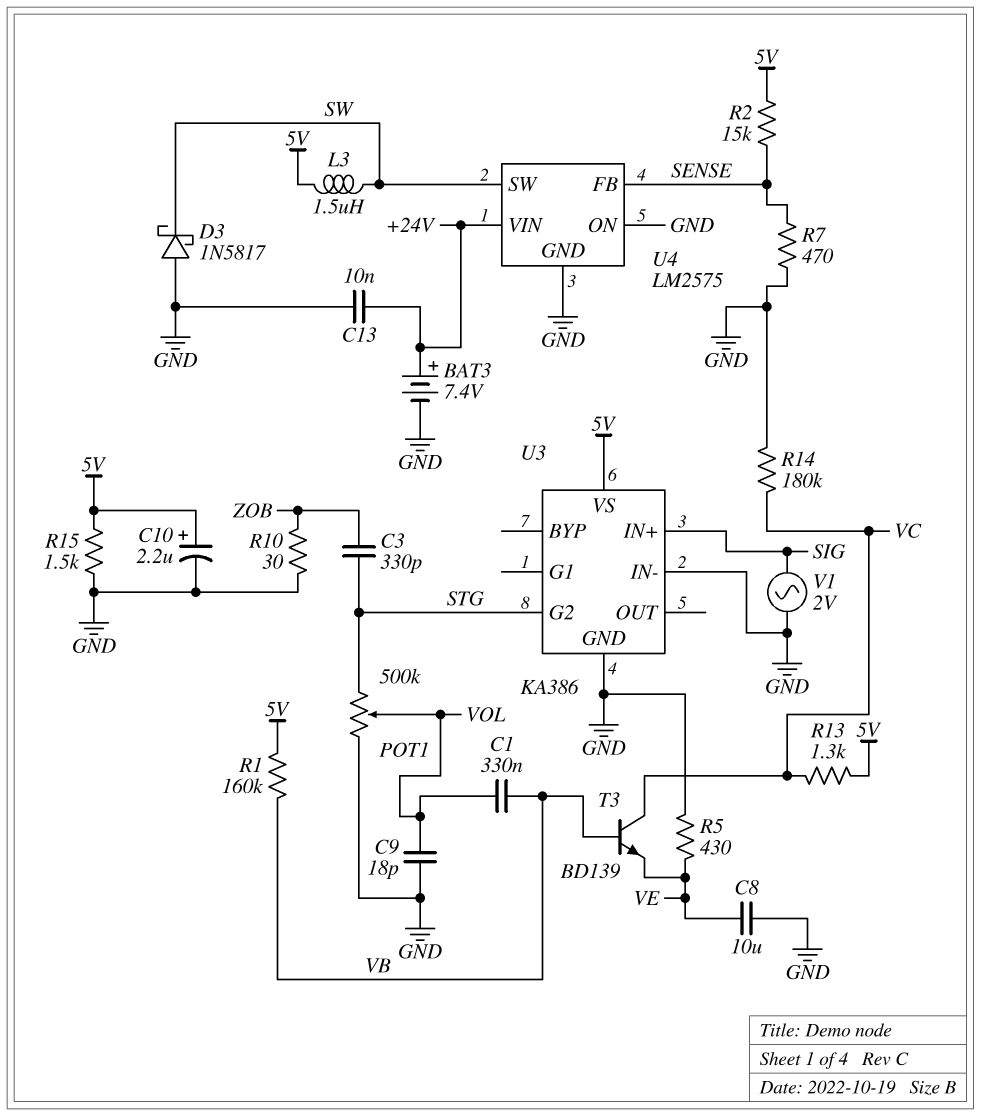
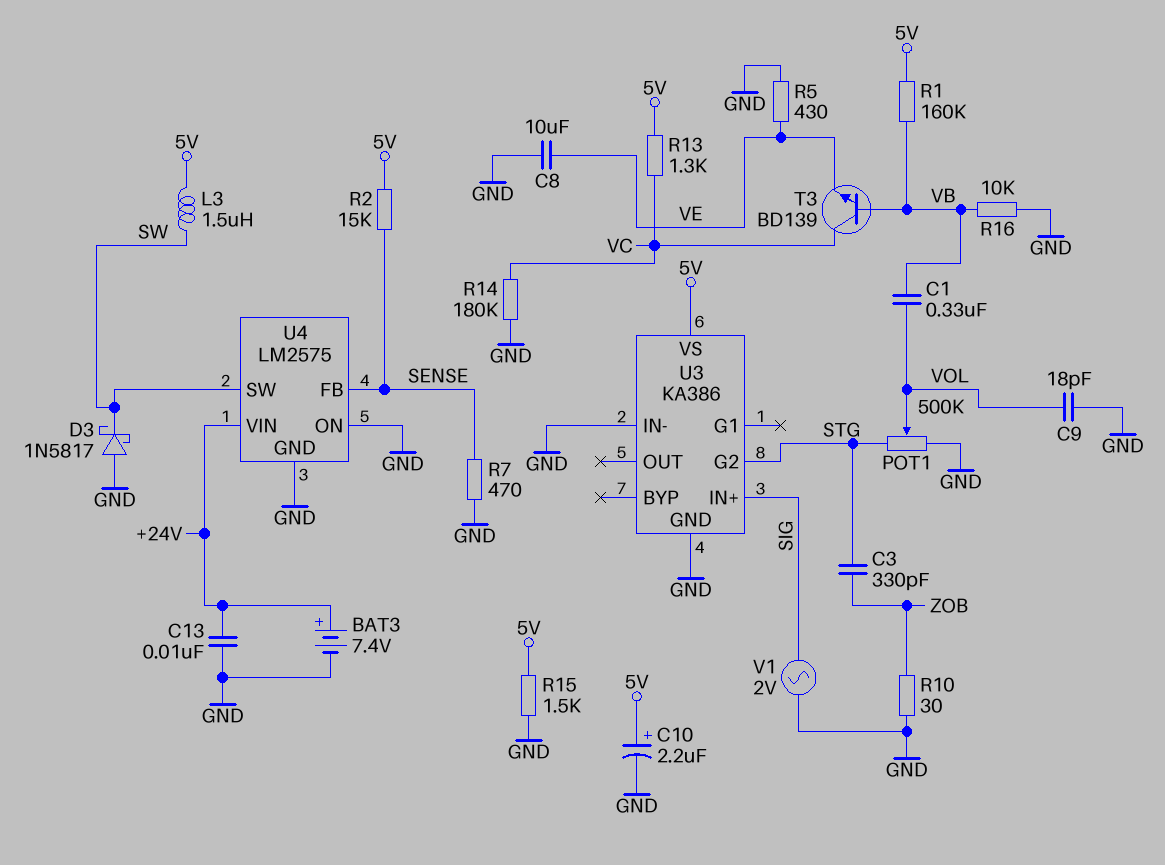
R16: none -> 10k (GND, VB)

